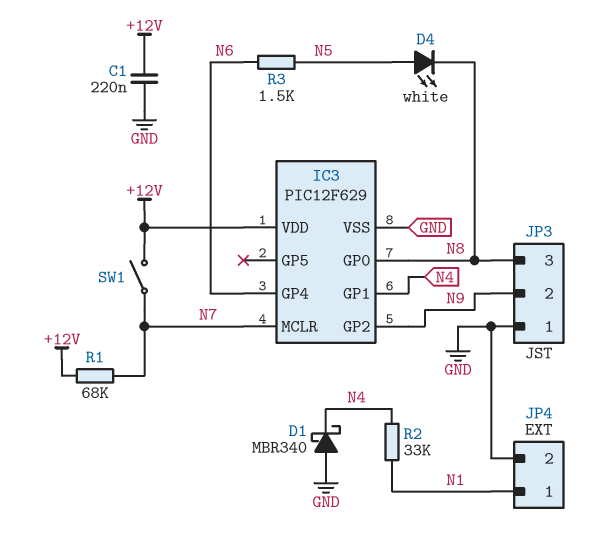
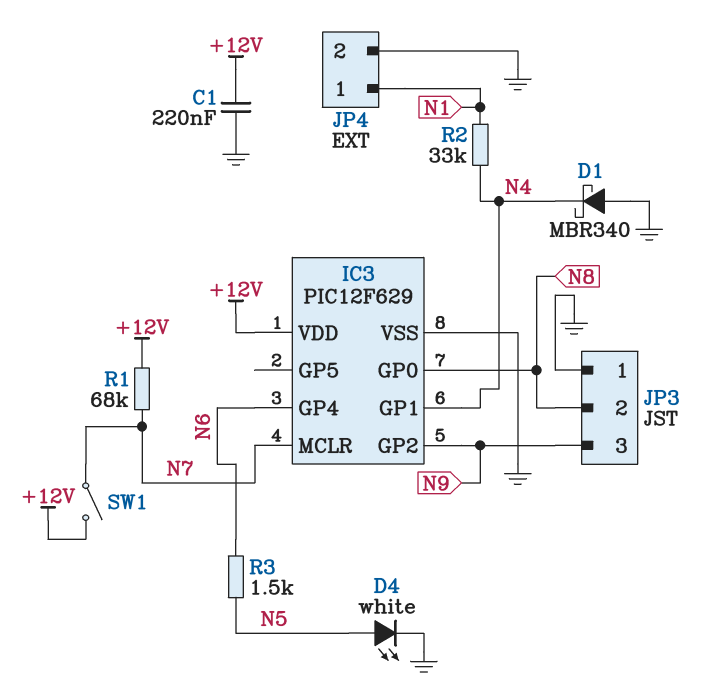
D4: LED white (A N5, K N8) -> LED white (A N5, K GND)
JP3 pin 2: N9 -> N8
JP3 pin 3: N8 -> N9

